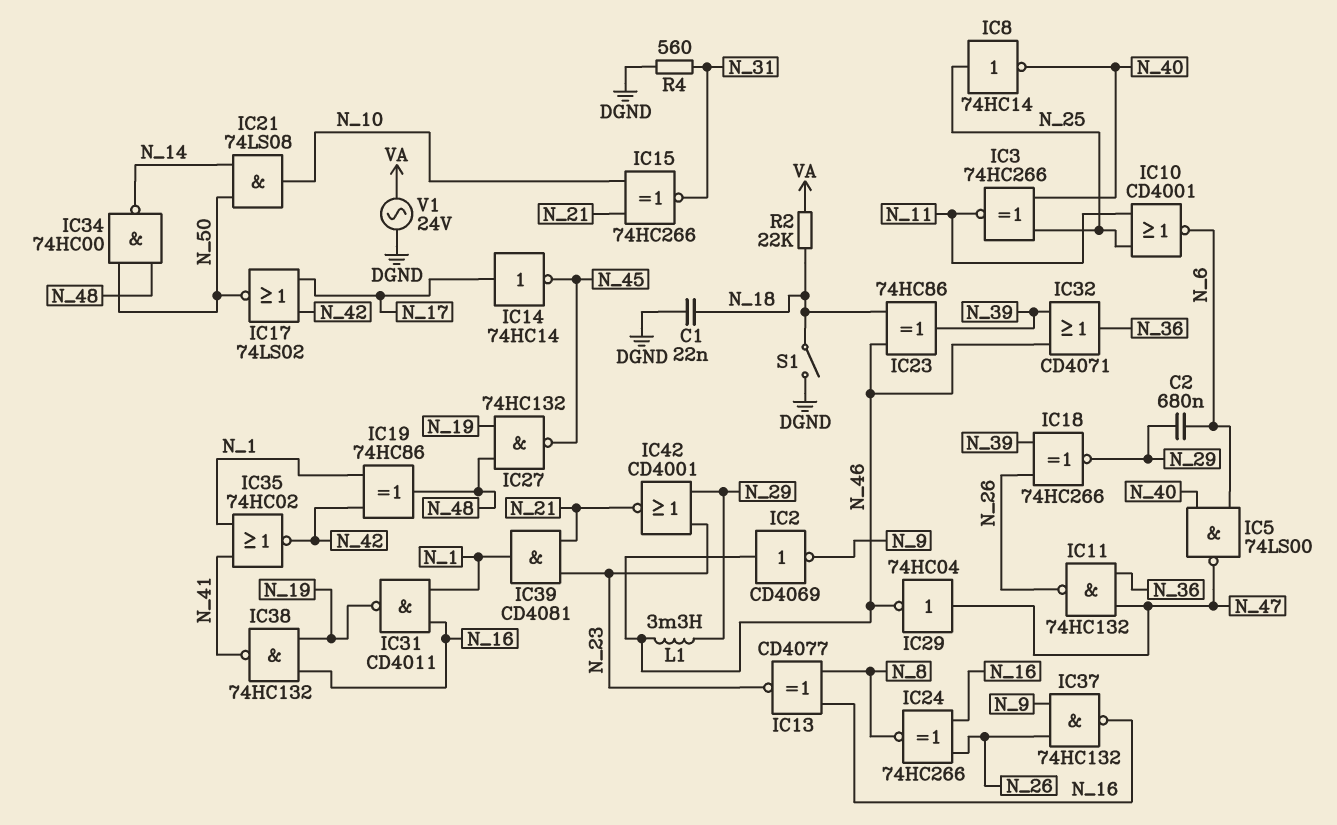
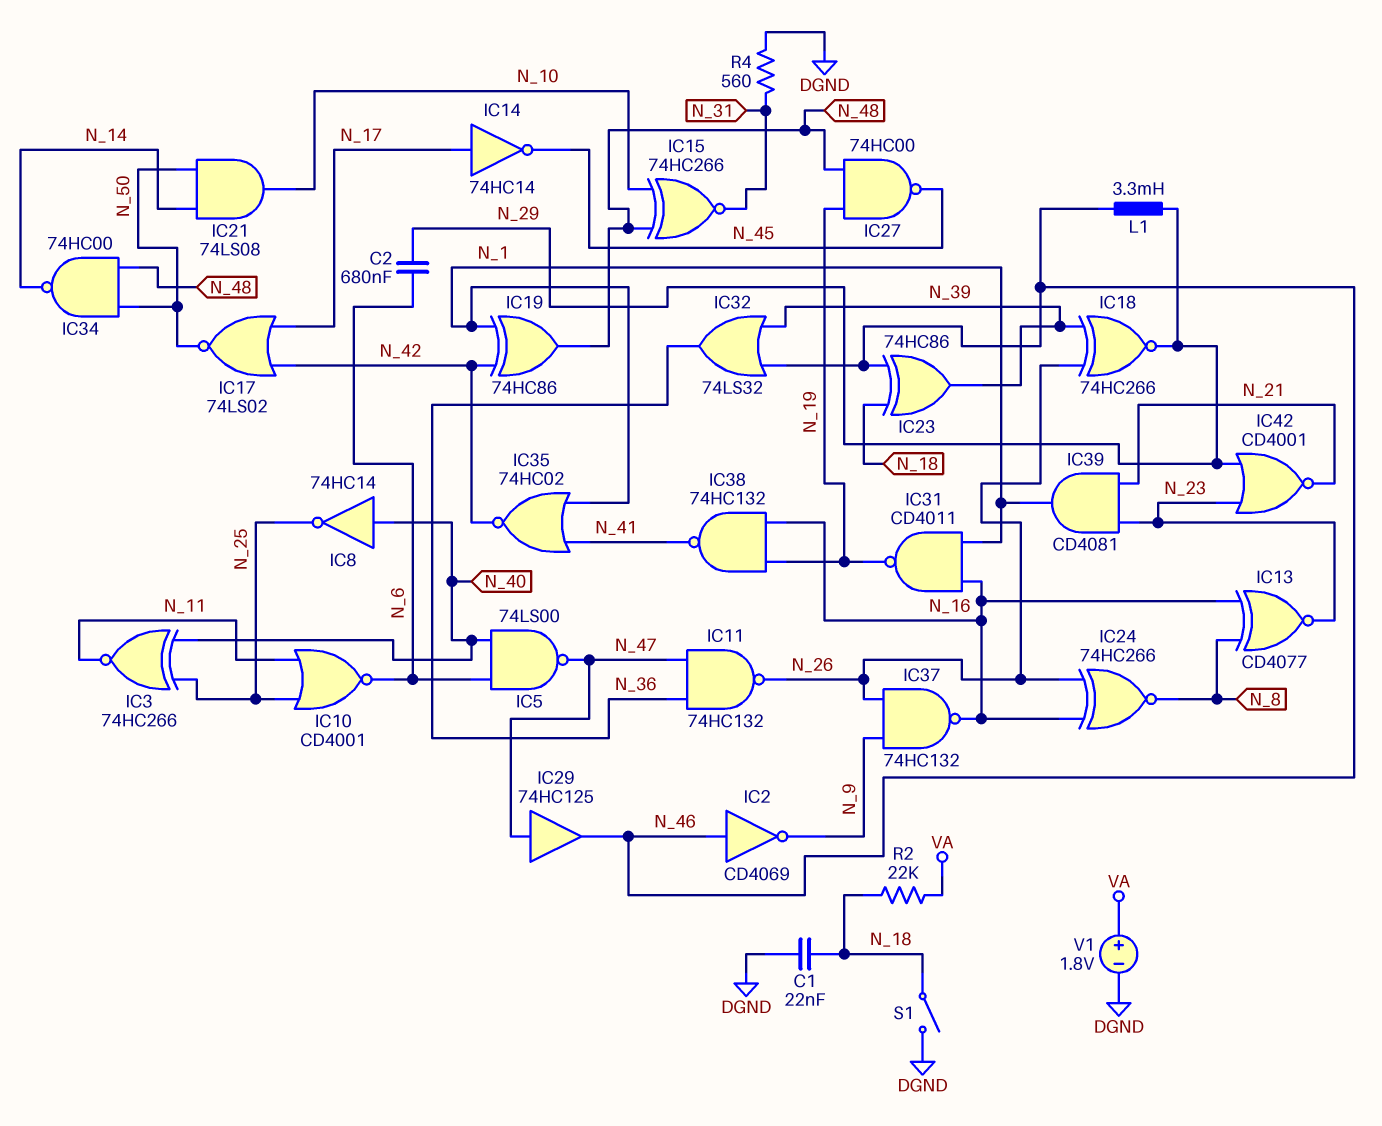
IC8: NOT 74HC14 (in N_25, out N_40) -> NOT 74HC14 (in N_40, out N_25)
IC15: XNOR 74HC266 (in N_10, in N_21, out N_31) -> XNOR 74HC266 (in N_10, in N_48, out N_31)
IC27: NAND 74HC132 (in N_19, in N_48, out N_45) -> NAND 74HC00 (in N_19, in N_48, out N_45)
IC29: NOT 74HC04 (in N_47, out N_46) -> buffer 74HC125 (in N_47, out N_46)
IC32: OR CD4071 (in N_39, in N_46, out N_36) -> OR 74LS32 (in N_39, in N_46, out N_36)
V1: AC 24V (DGND, VA) -> 1.8V (plus VA, minus DGND)

